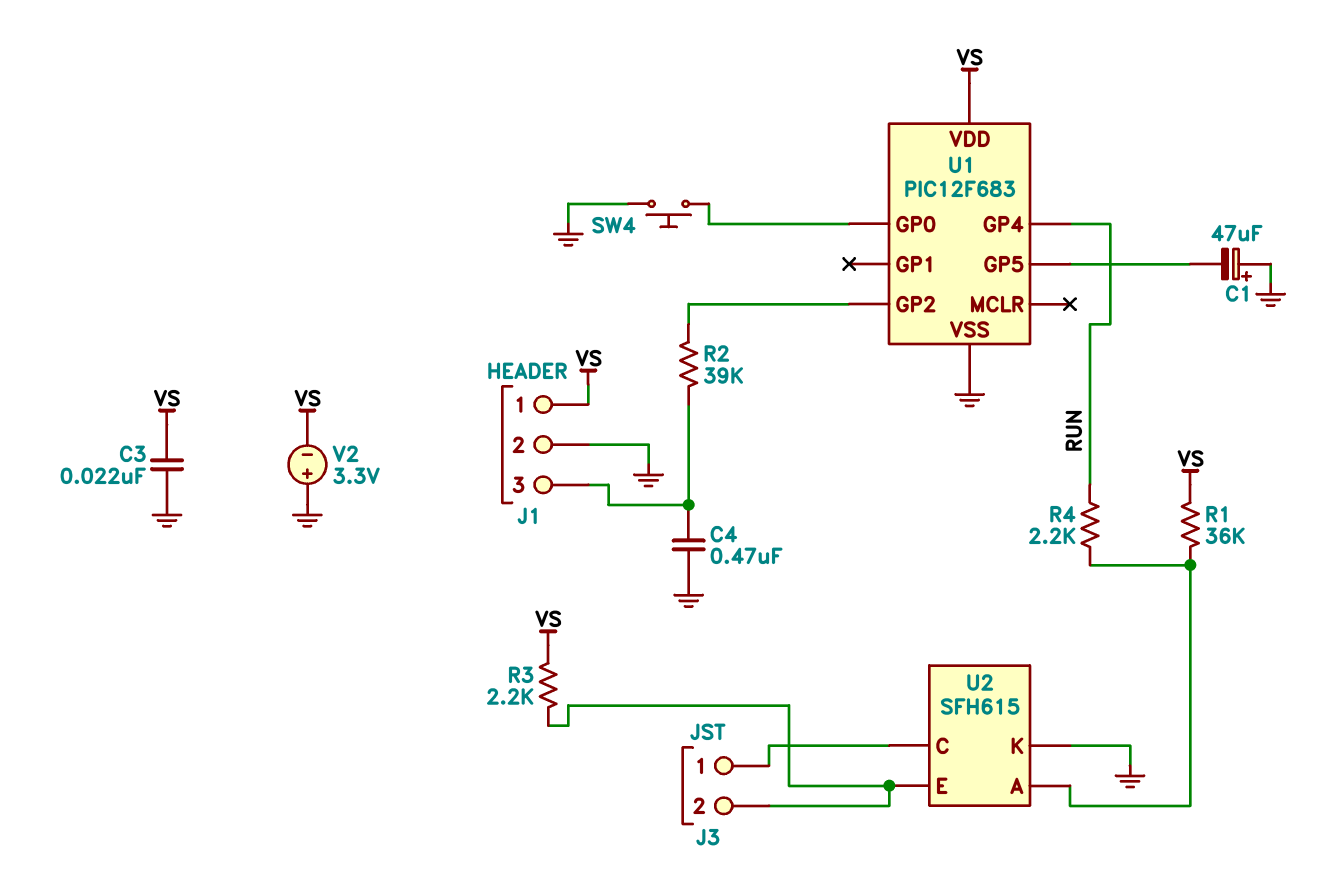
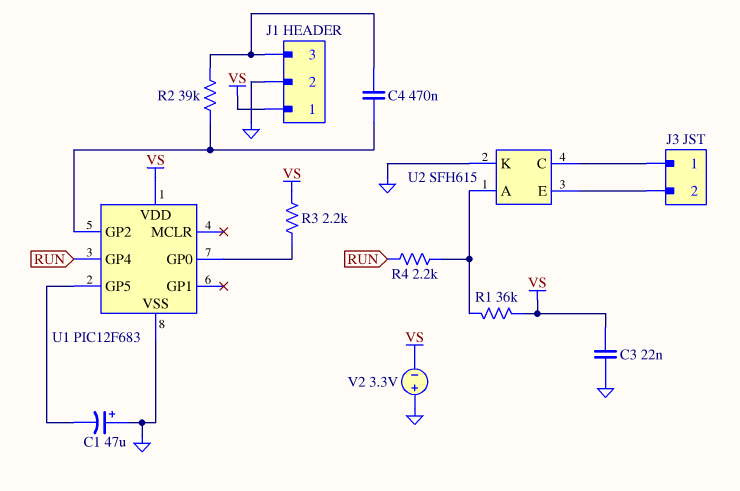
C4: 470nF (GND, J1/3) -> 470nF (J1/3, U1/GP2)
R3: 2.2k (J3/2, VS) -> 2.2k (U1/GP0, VS)
SW4: button (GND, U1/GP0) -> none

